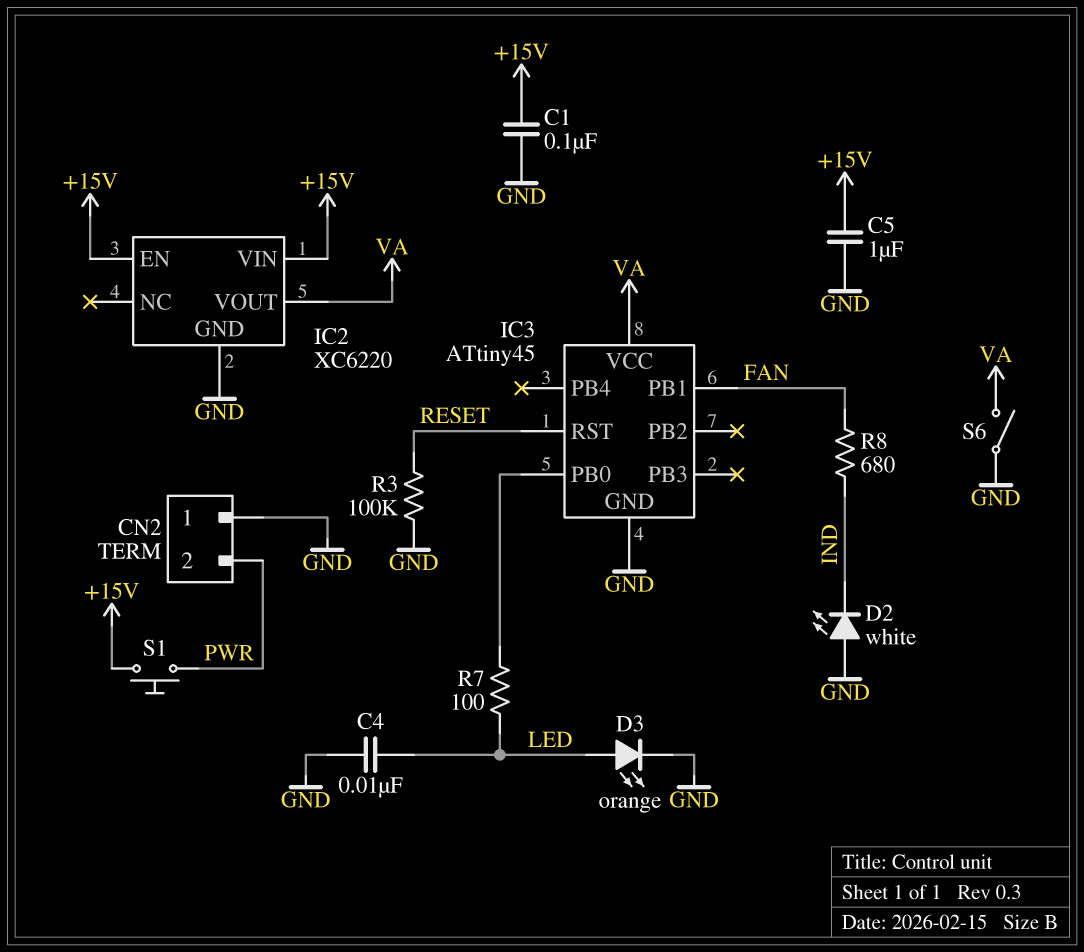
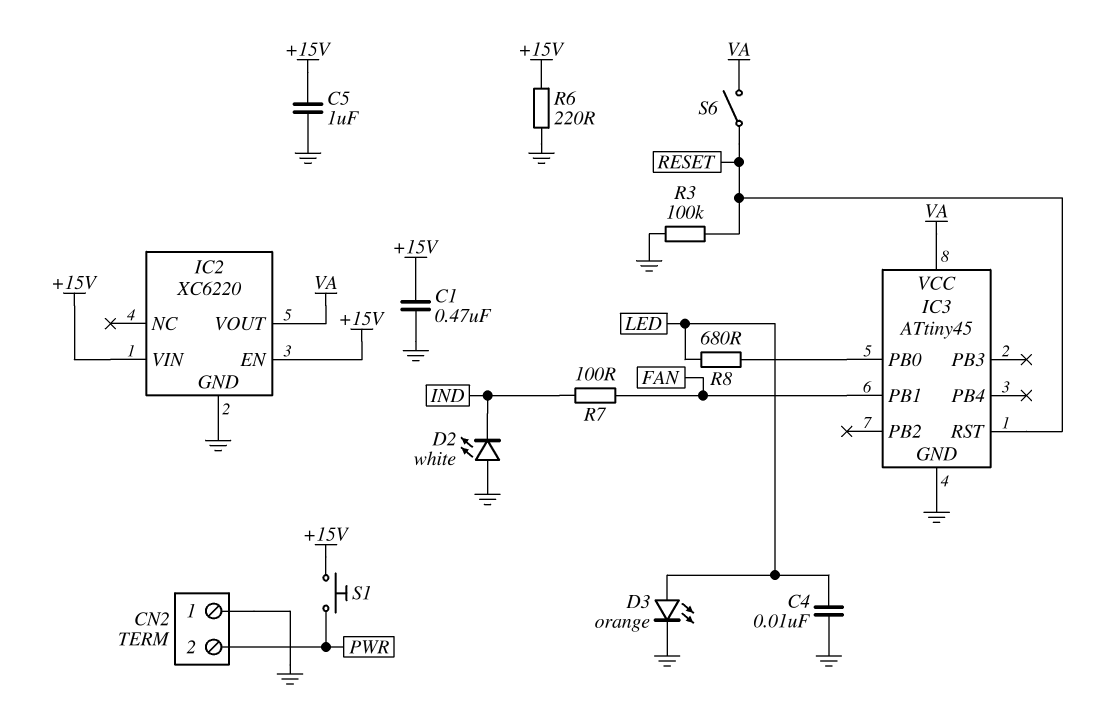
C1: 100nF (+15V, GND) -> 470nF (+15V, GND)
R6: none -> 220 (+15V, GND)
R7: 100 (IC3/PB0, LED) -> 100 (FAN, IND)
R8: 680 (FAN, IND) -> 680 (IC3/PB0, LED)
S6: switch (GND, VA) -> switch (RESET, VA)

